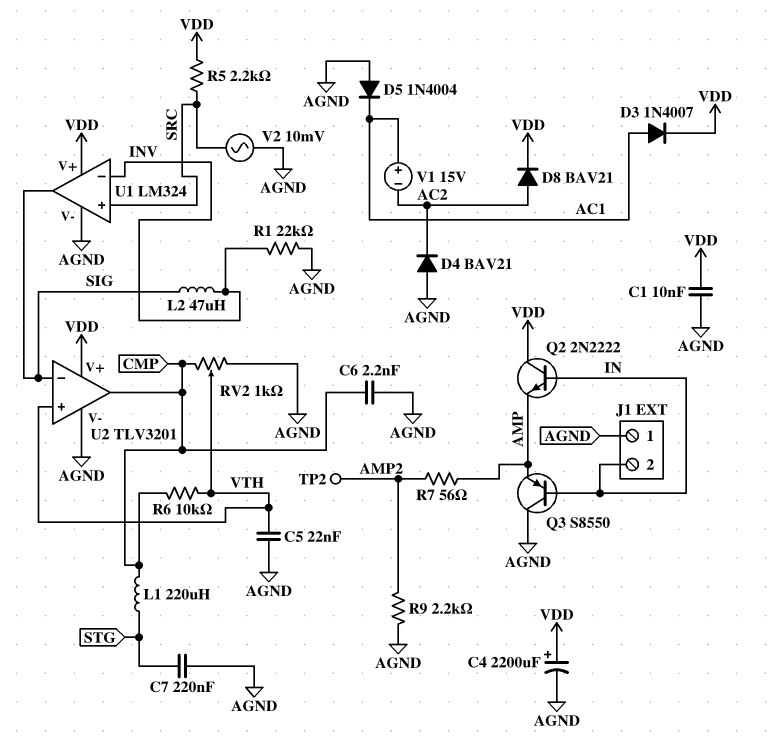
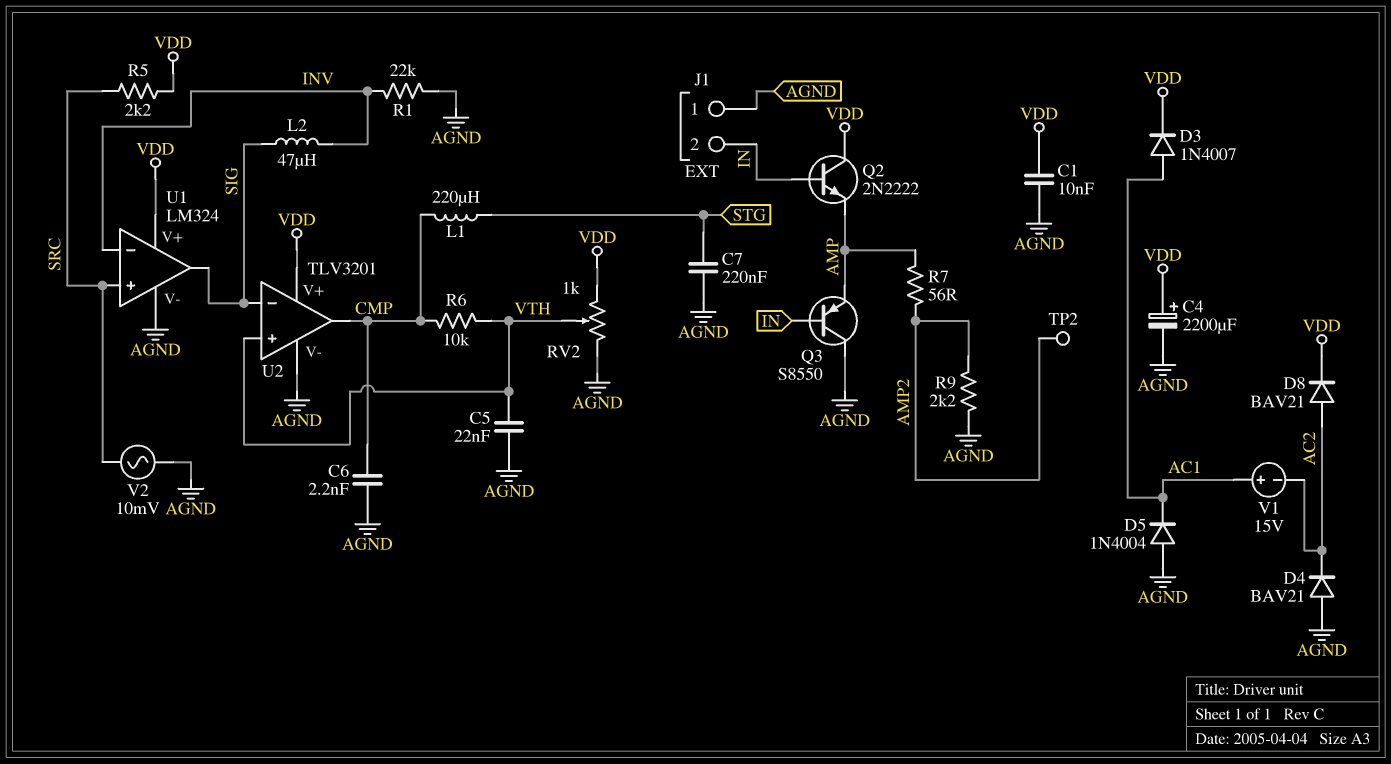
RV2: 1k (AGND, CMP, wiper VTH) -> 1k (AGND, VDD, wiper VTH)

